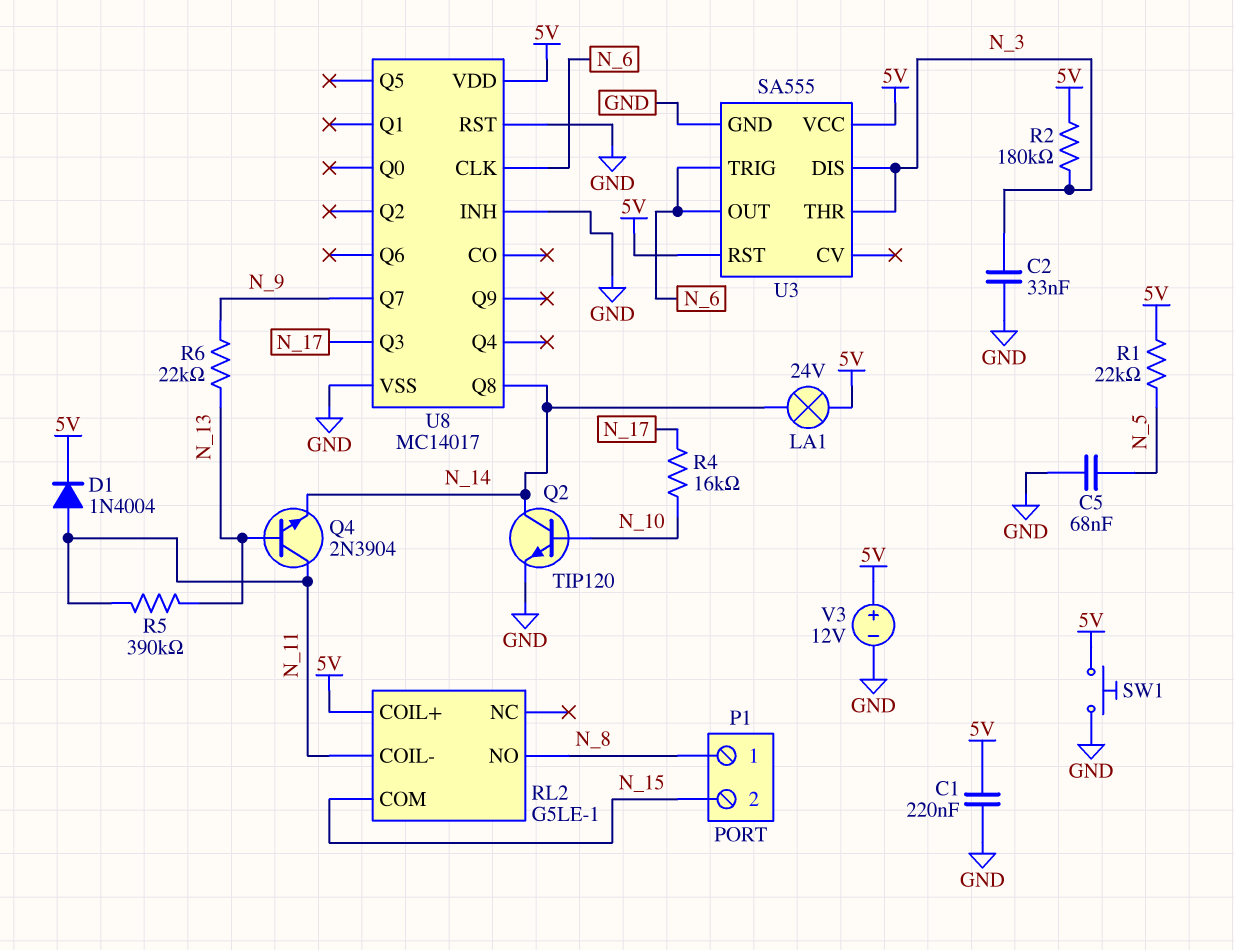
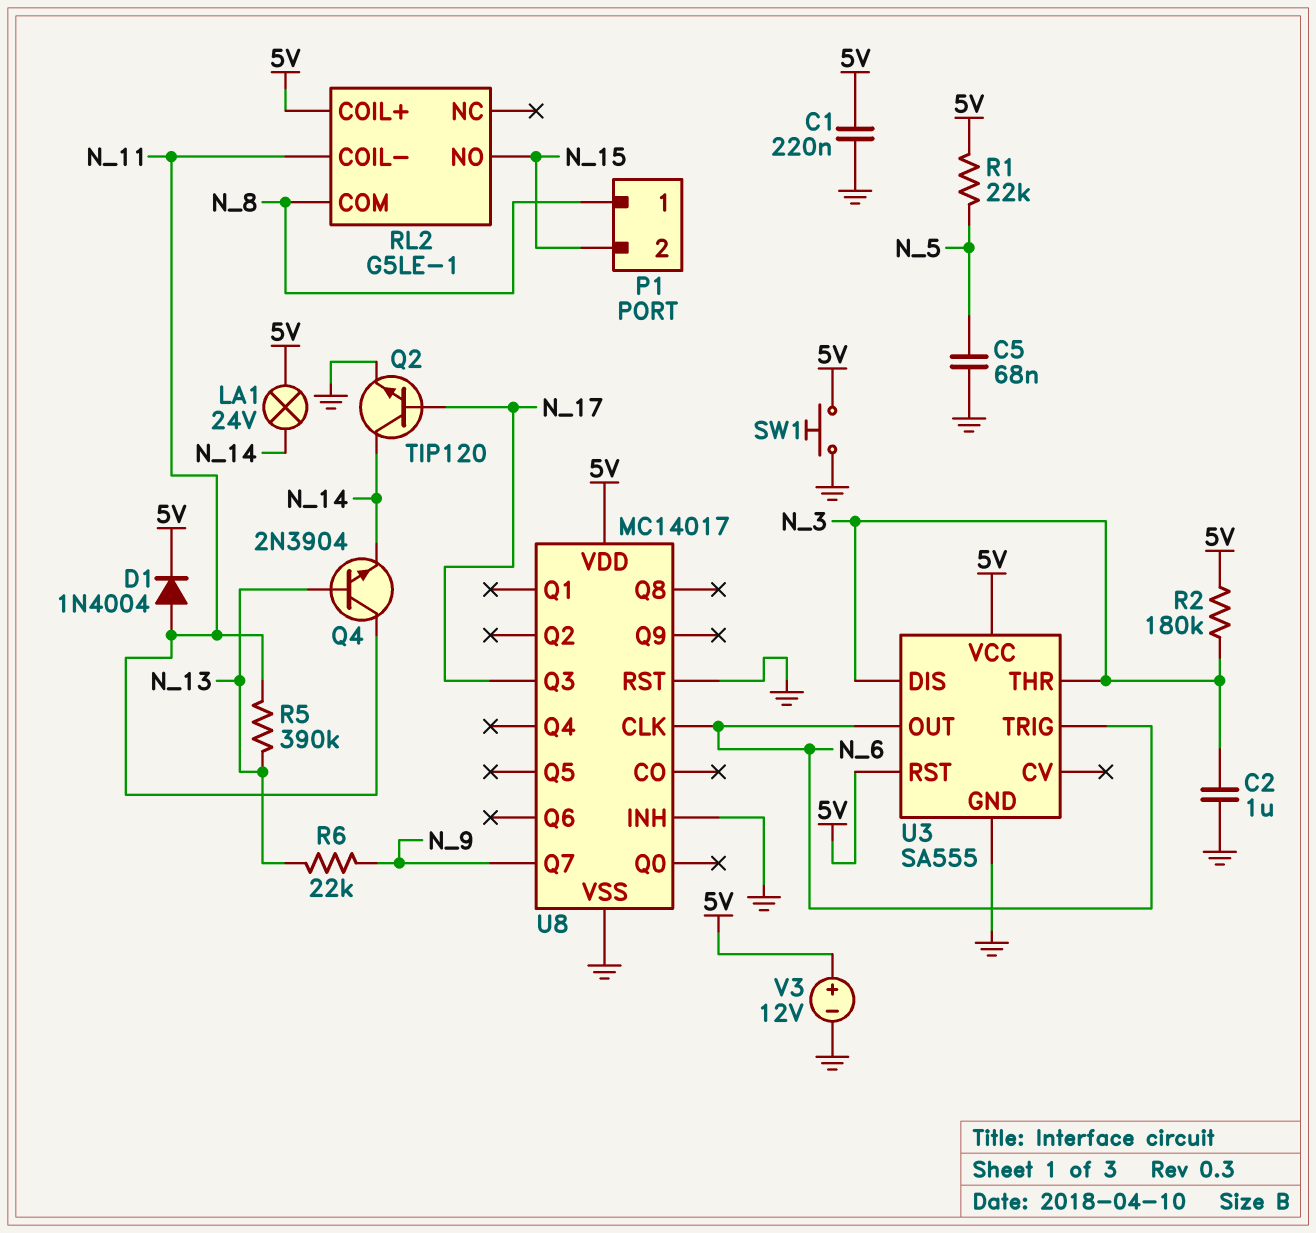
C2: 33nF (GND, N_3) -> 1uF (GND, N_3)
Q2: NPN TIP120 (B N_10, C N_14, E GND) -> NPN TIP120 (B N_17, C N_14, E GND)
R4: 16k (N_10, N_17) -> none
RL2 pin COM: N_15 -> N_8
RL2 pin NO: N_8 -> N_15
U8 pin Q8: N_14 -> none

